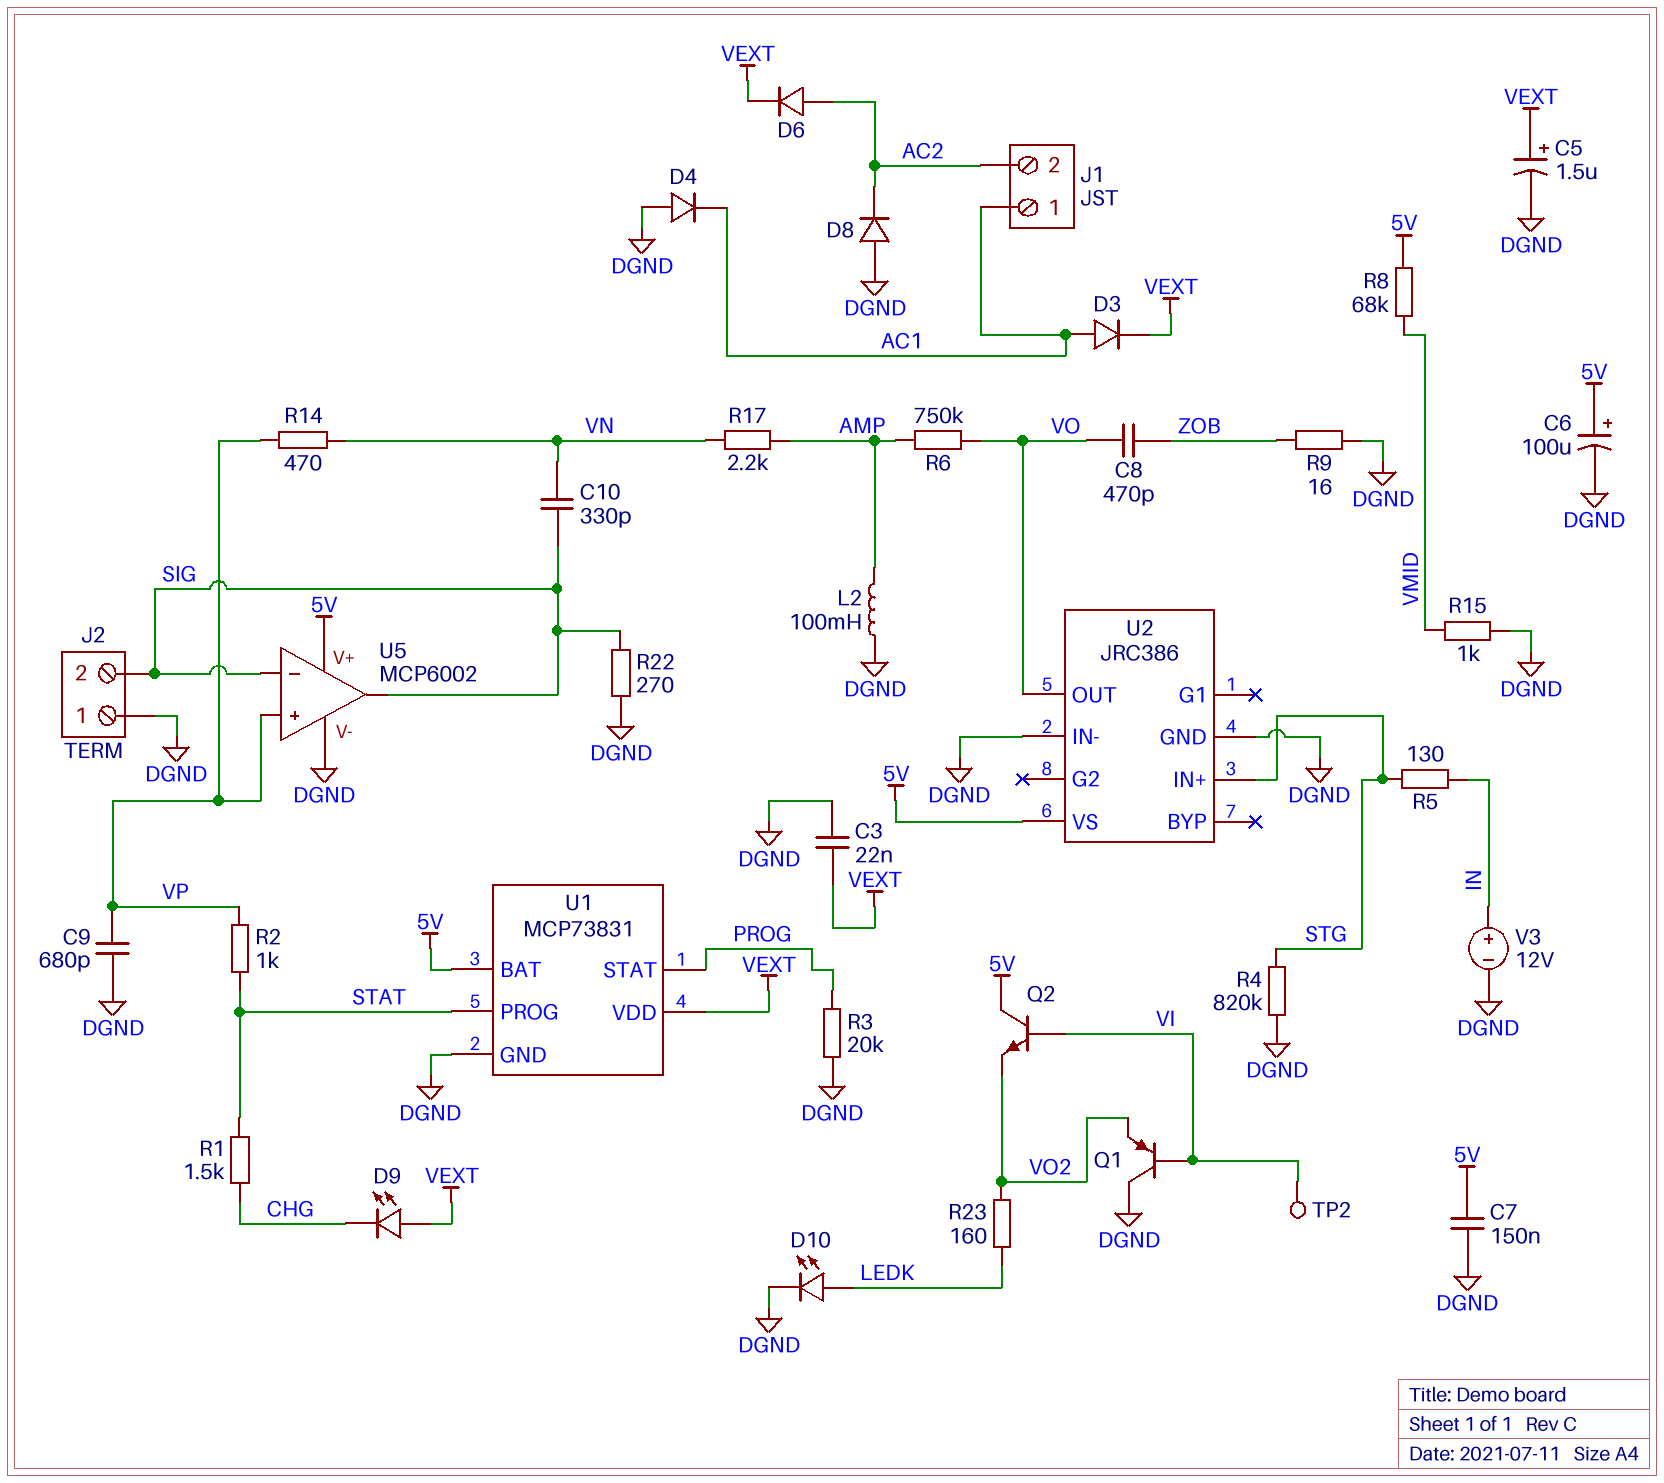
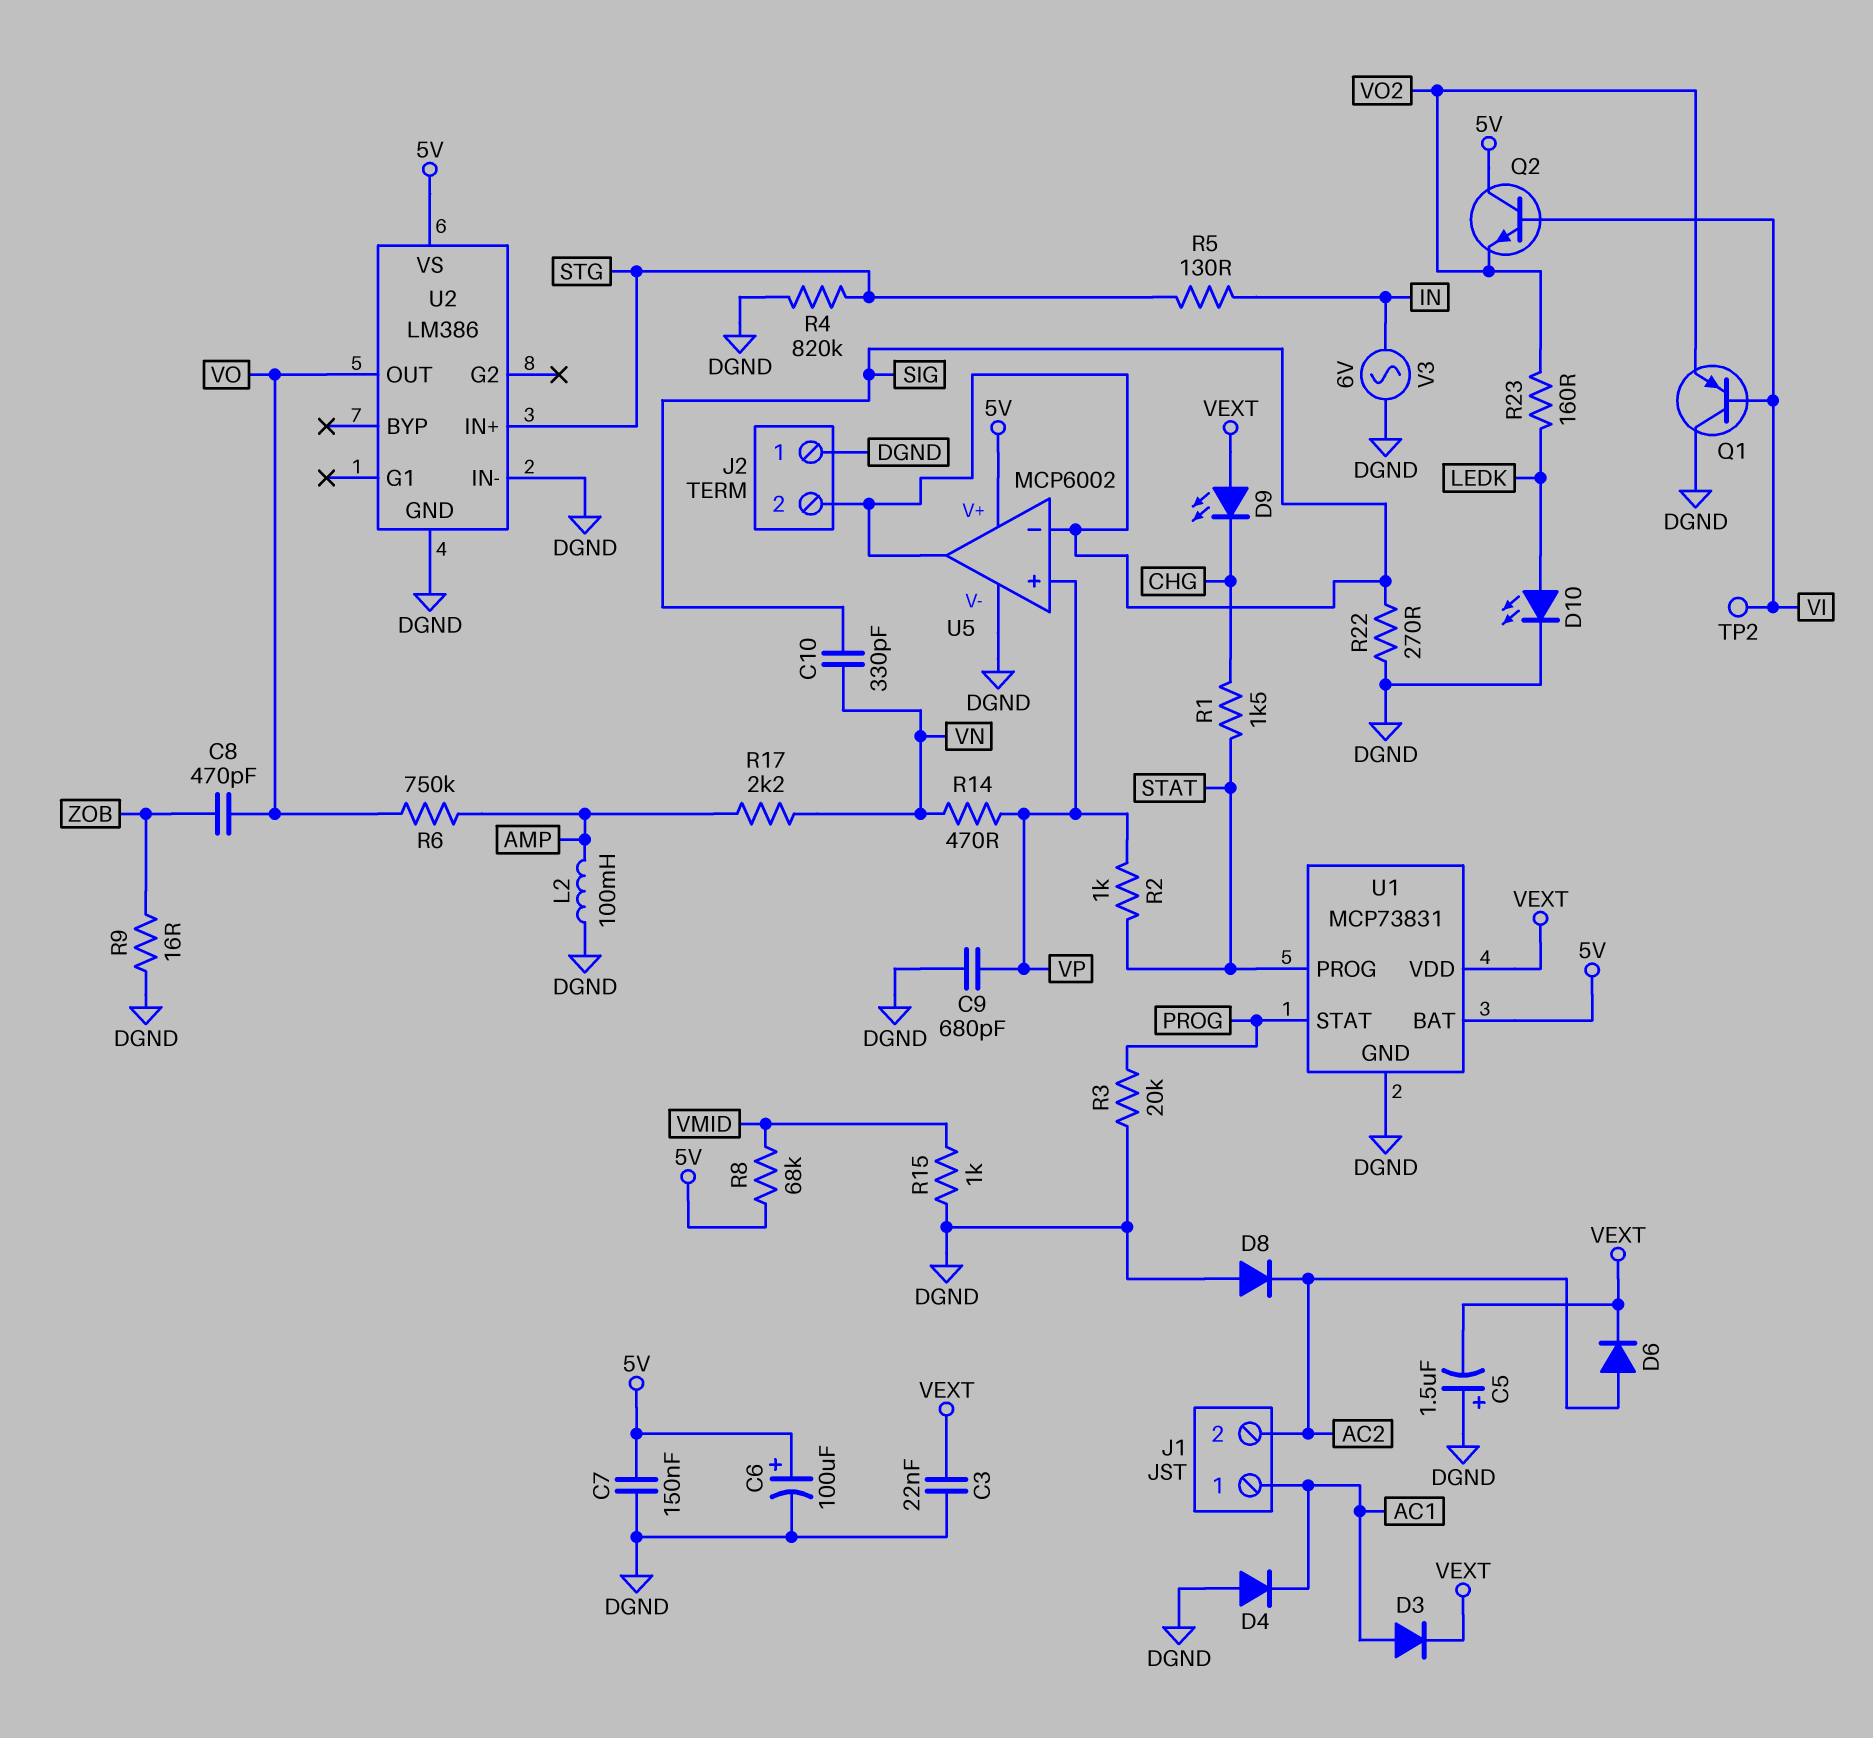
C5: 1.5uF (plus VEXT, minus DGND) -> 1.5uF (plus DGND, minus VEXT)
U2: JRC386 -> LM386
V3: 12V (plus IN, minus DGND) -> AC 6V (DGND, IN)

